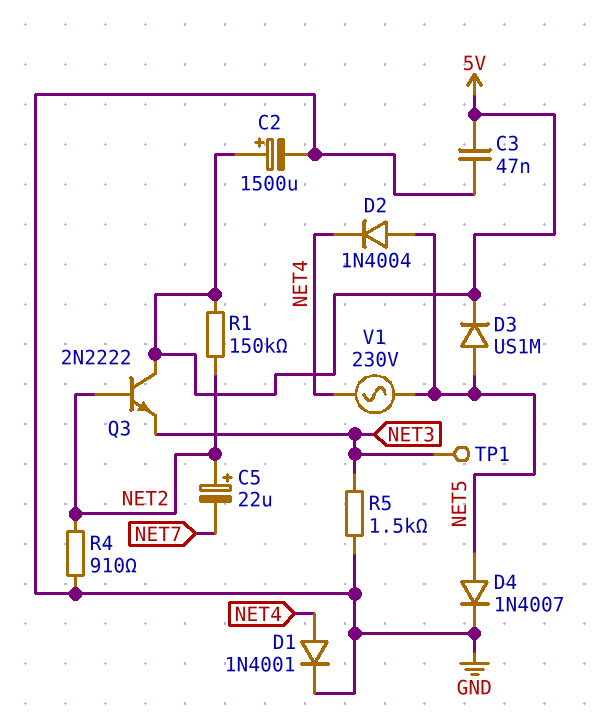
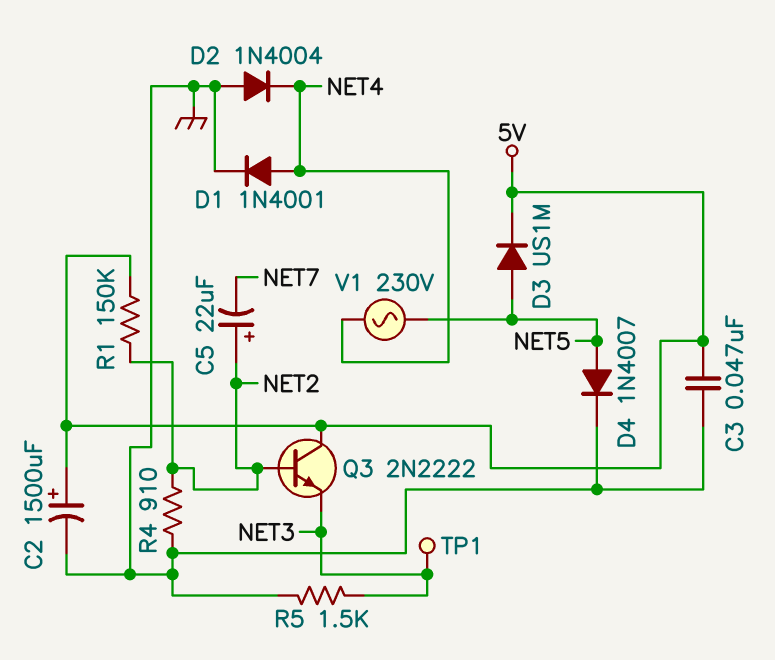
D2: diode 1N4004 (A NET5, K NET4) -> diode 1N4004 (A GND, K NET4)

